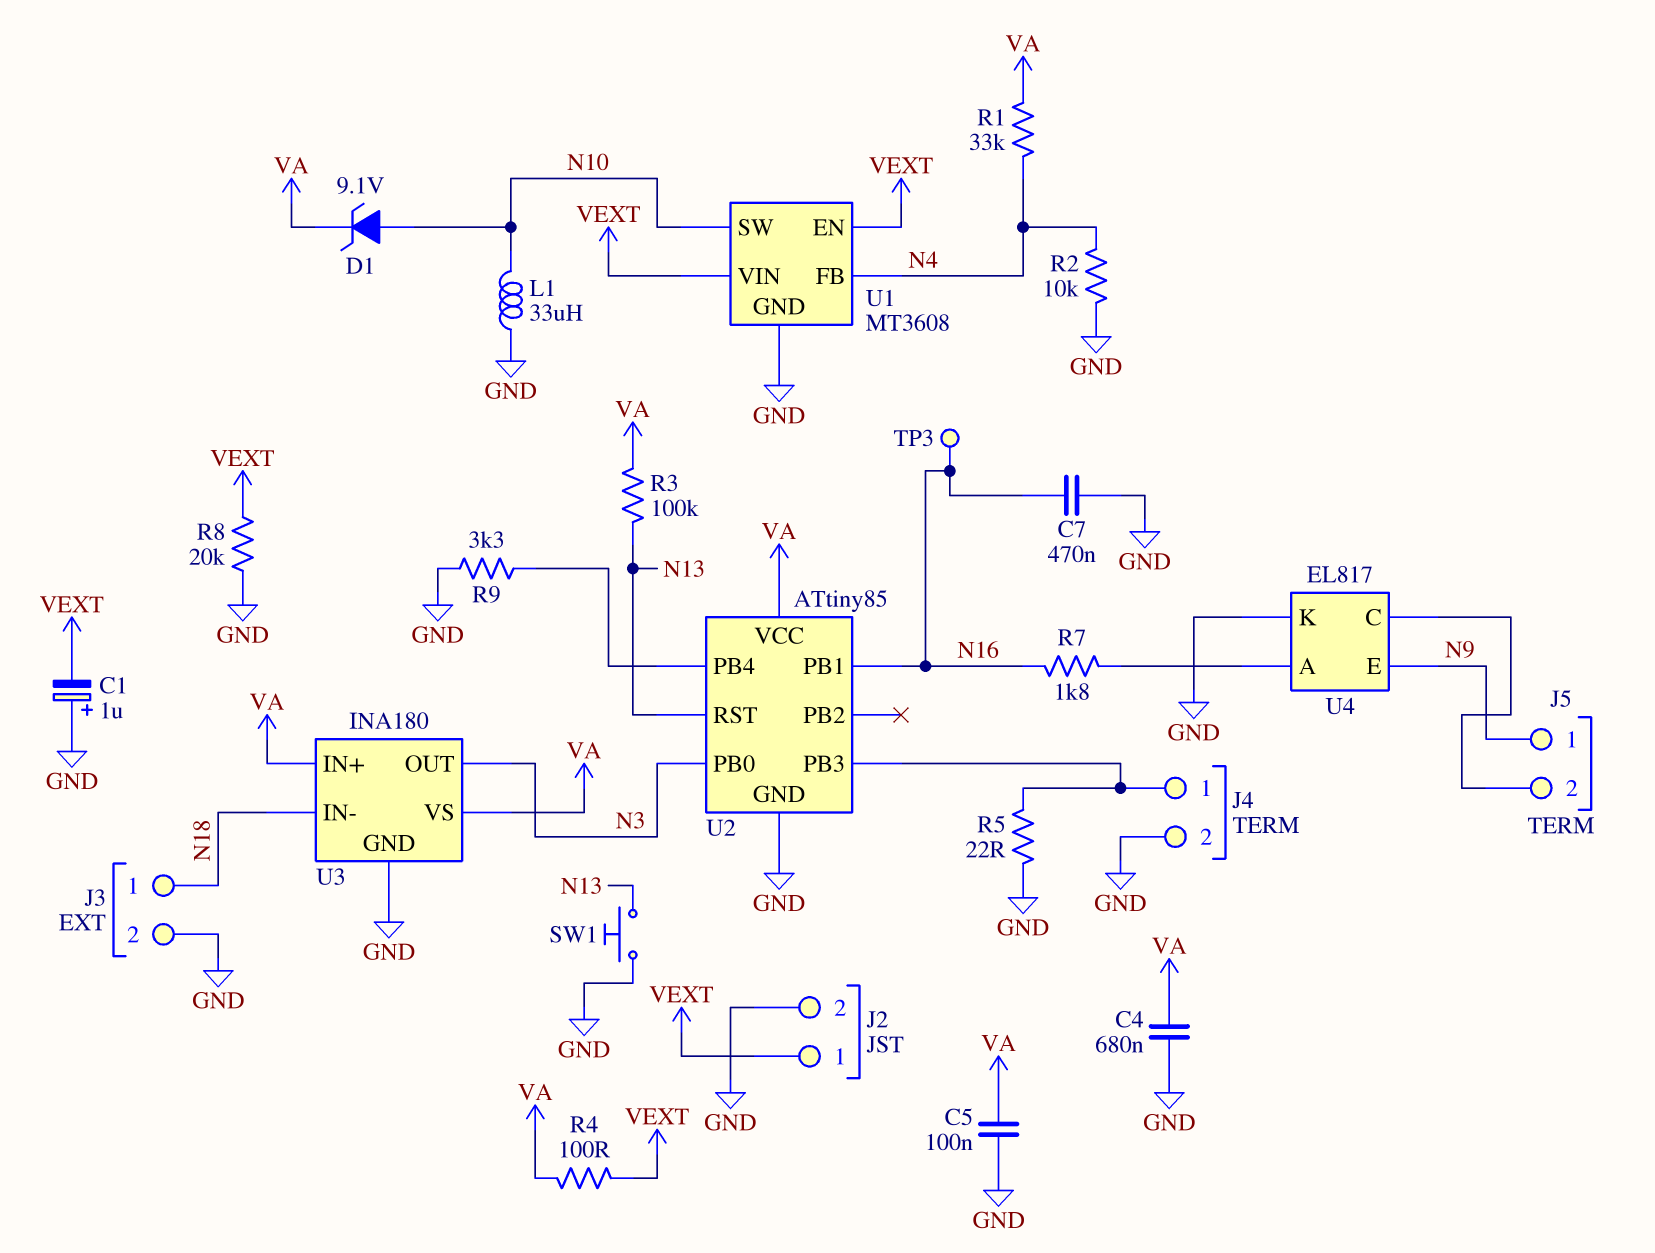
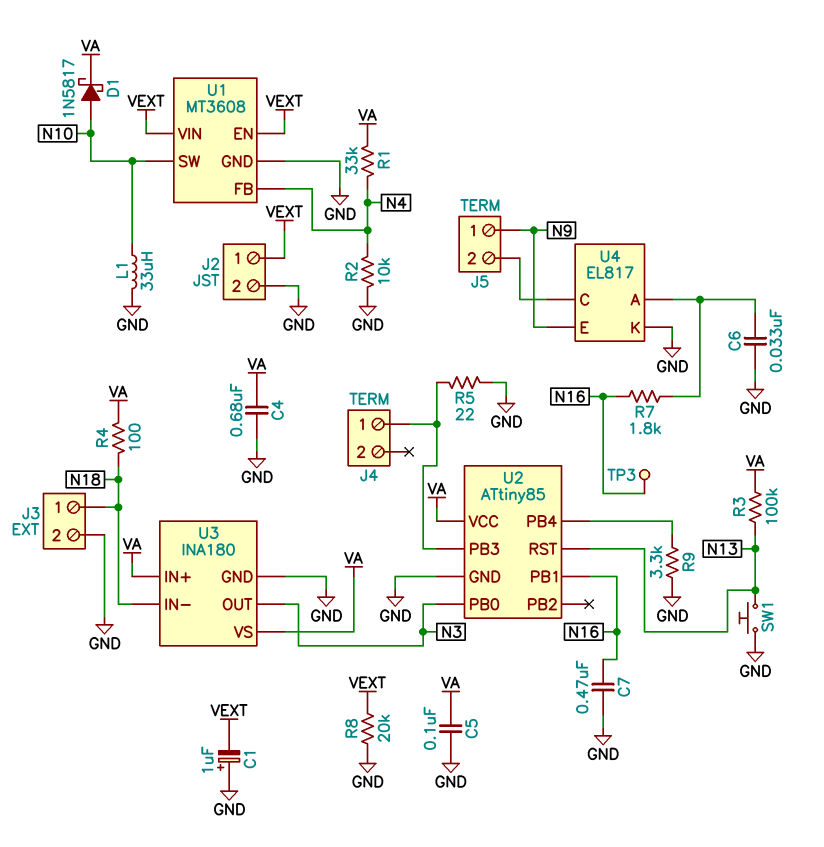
C6: none -> 33nF (GND, U4/A)
D1: zener 9.1V (A N10, K VA) -> schottky 1N5817 (A N10, K VA)
J4 pin 2: GND -> none
R4: 100 (VA, VEXT) -> 100 (N18, VA)

